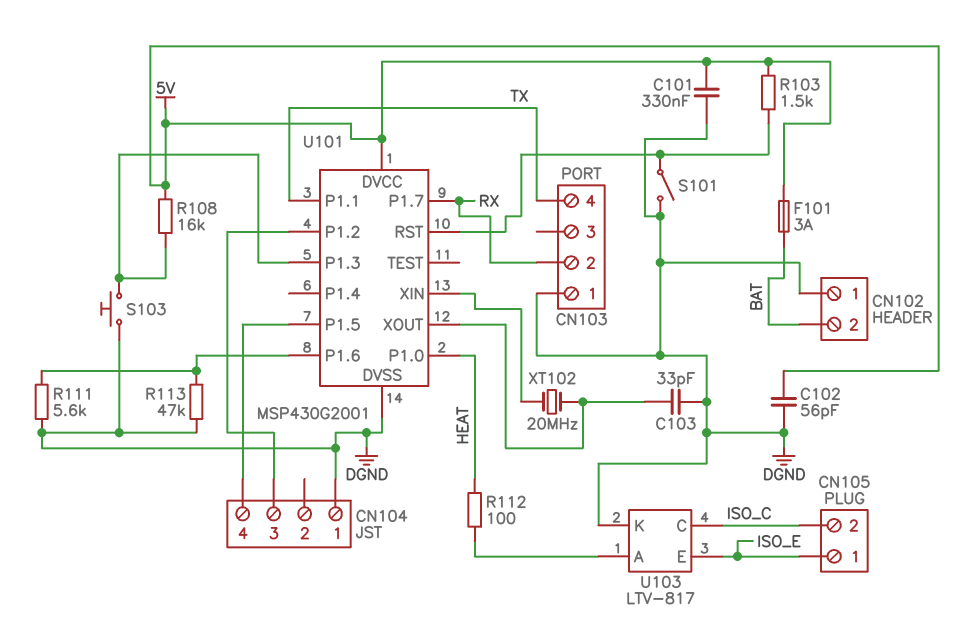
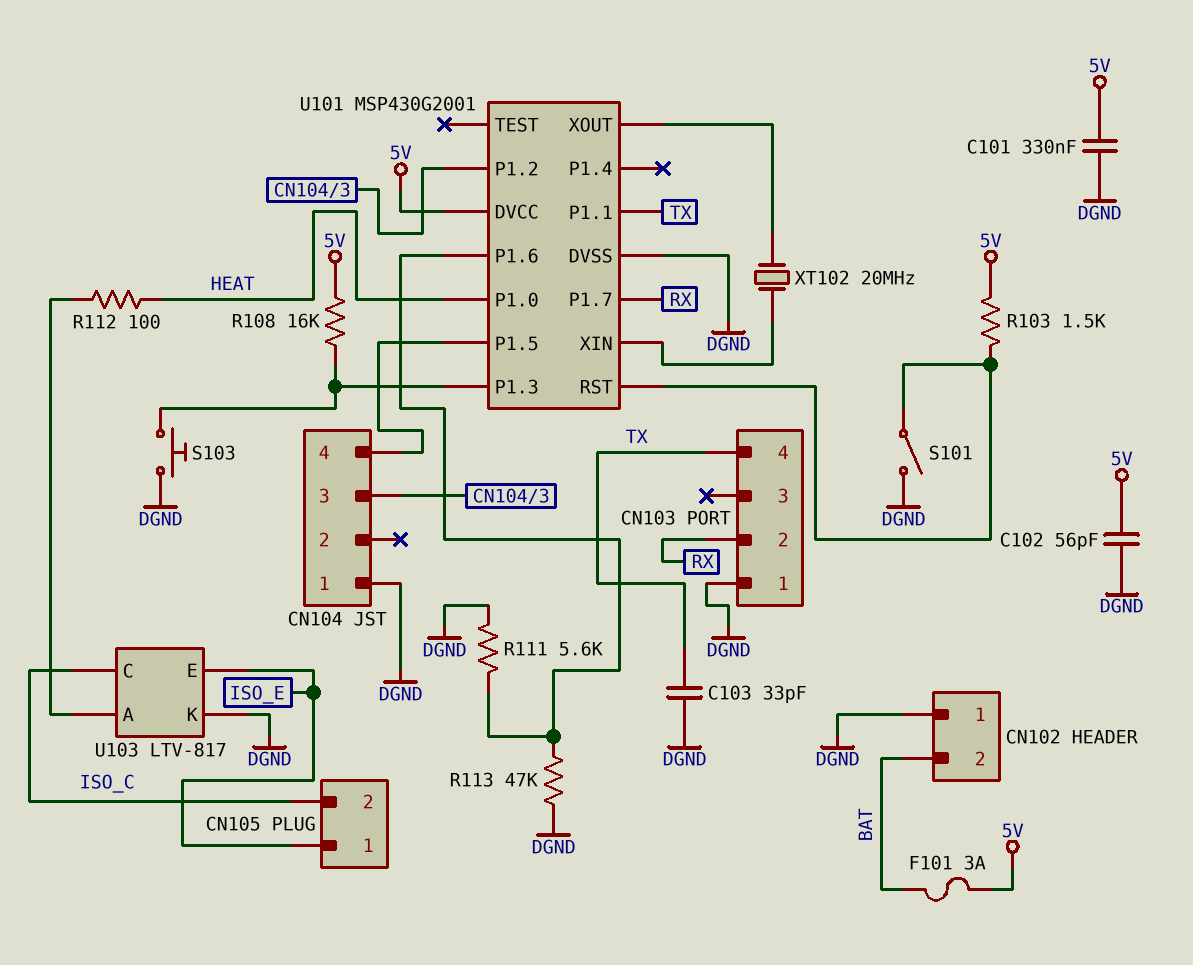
C103: 33pF (DGND, U101/XOUT) -> 33pF (DGND, TX)

